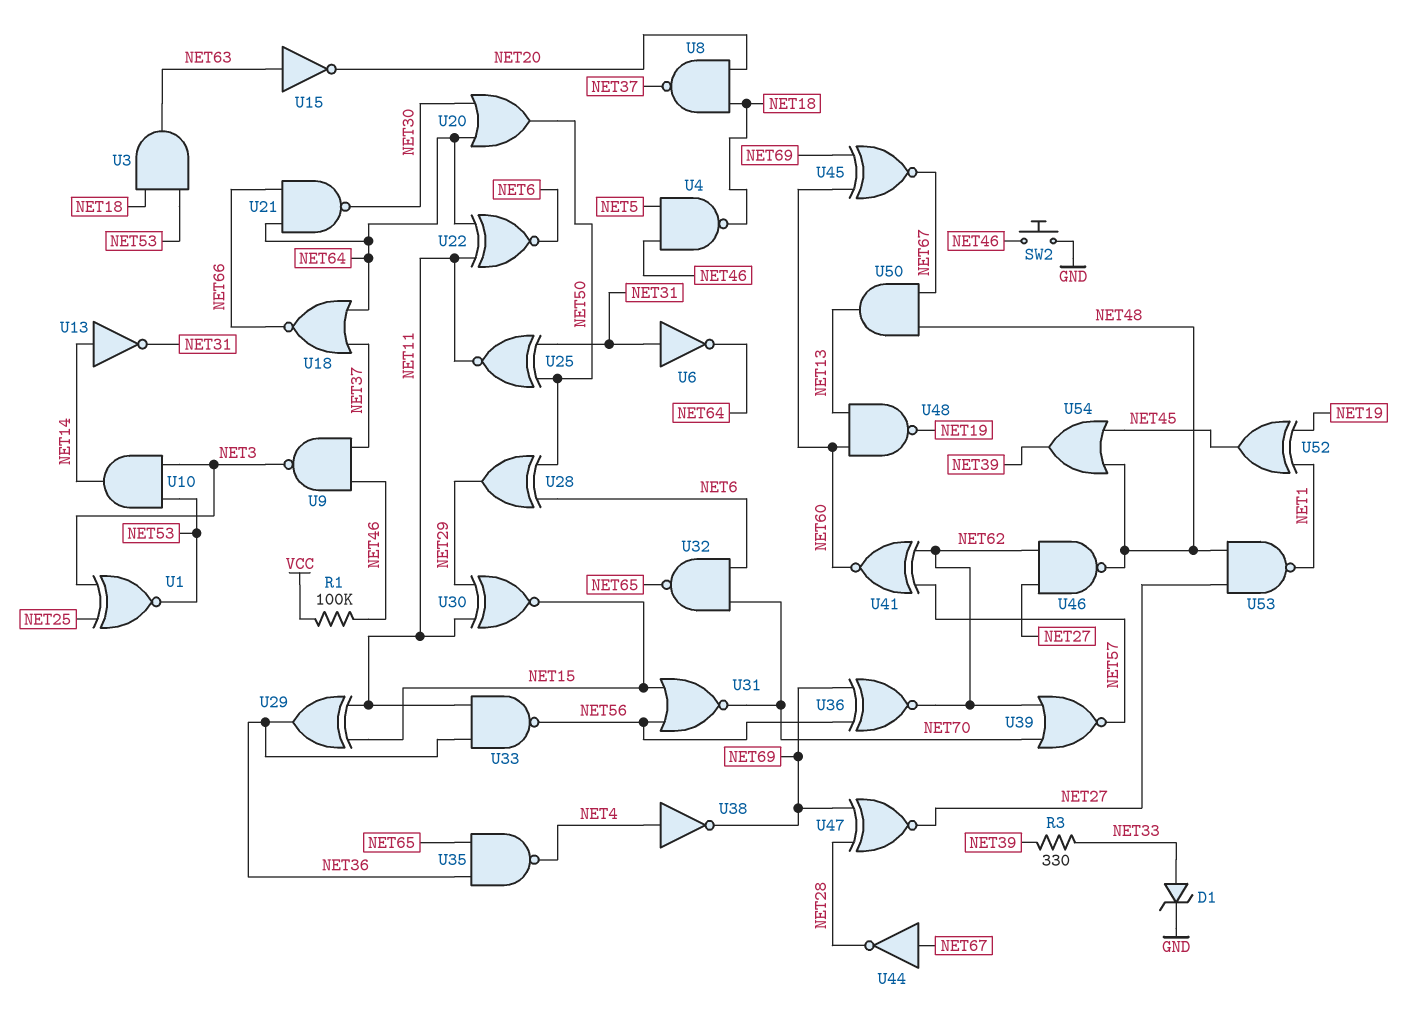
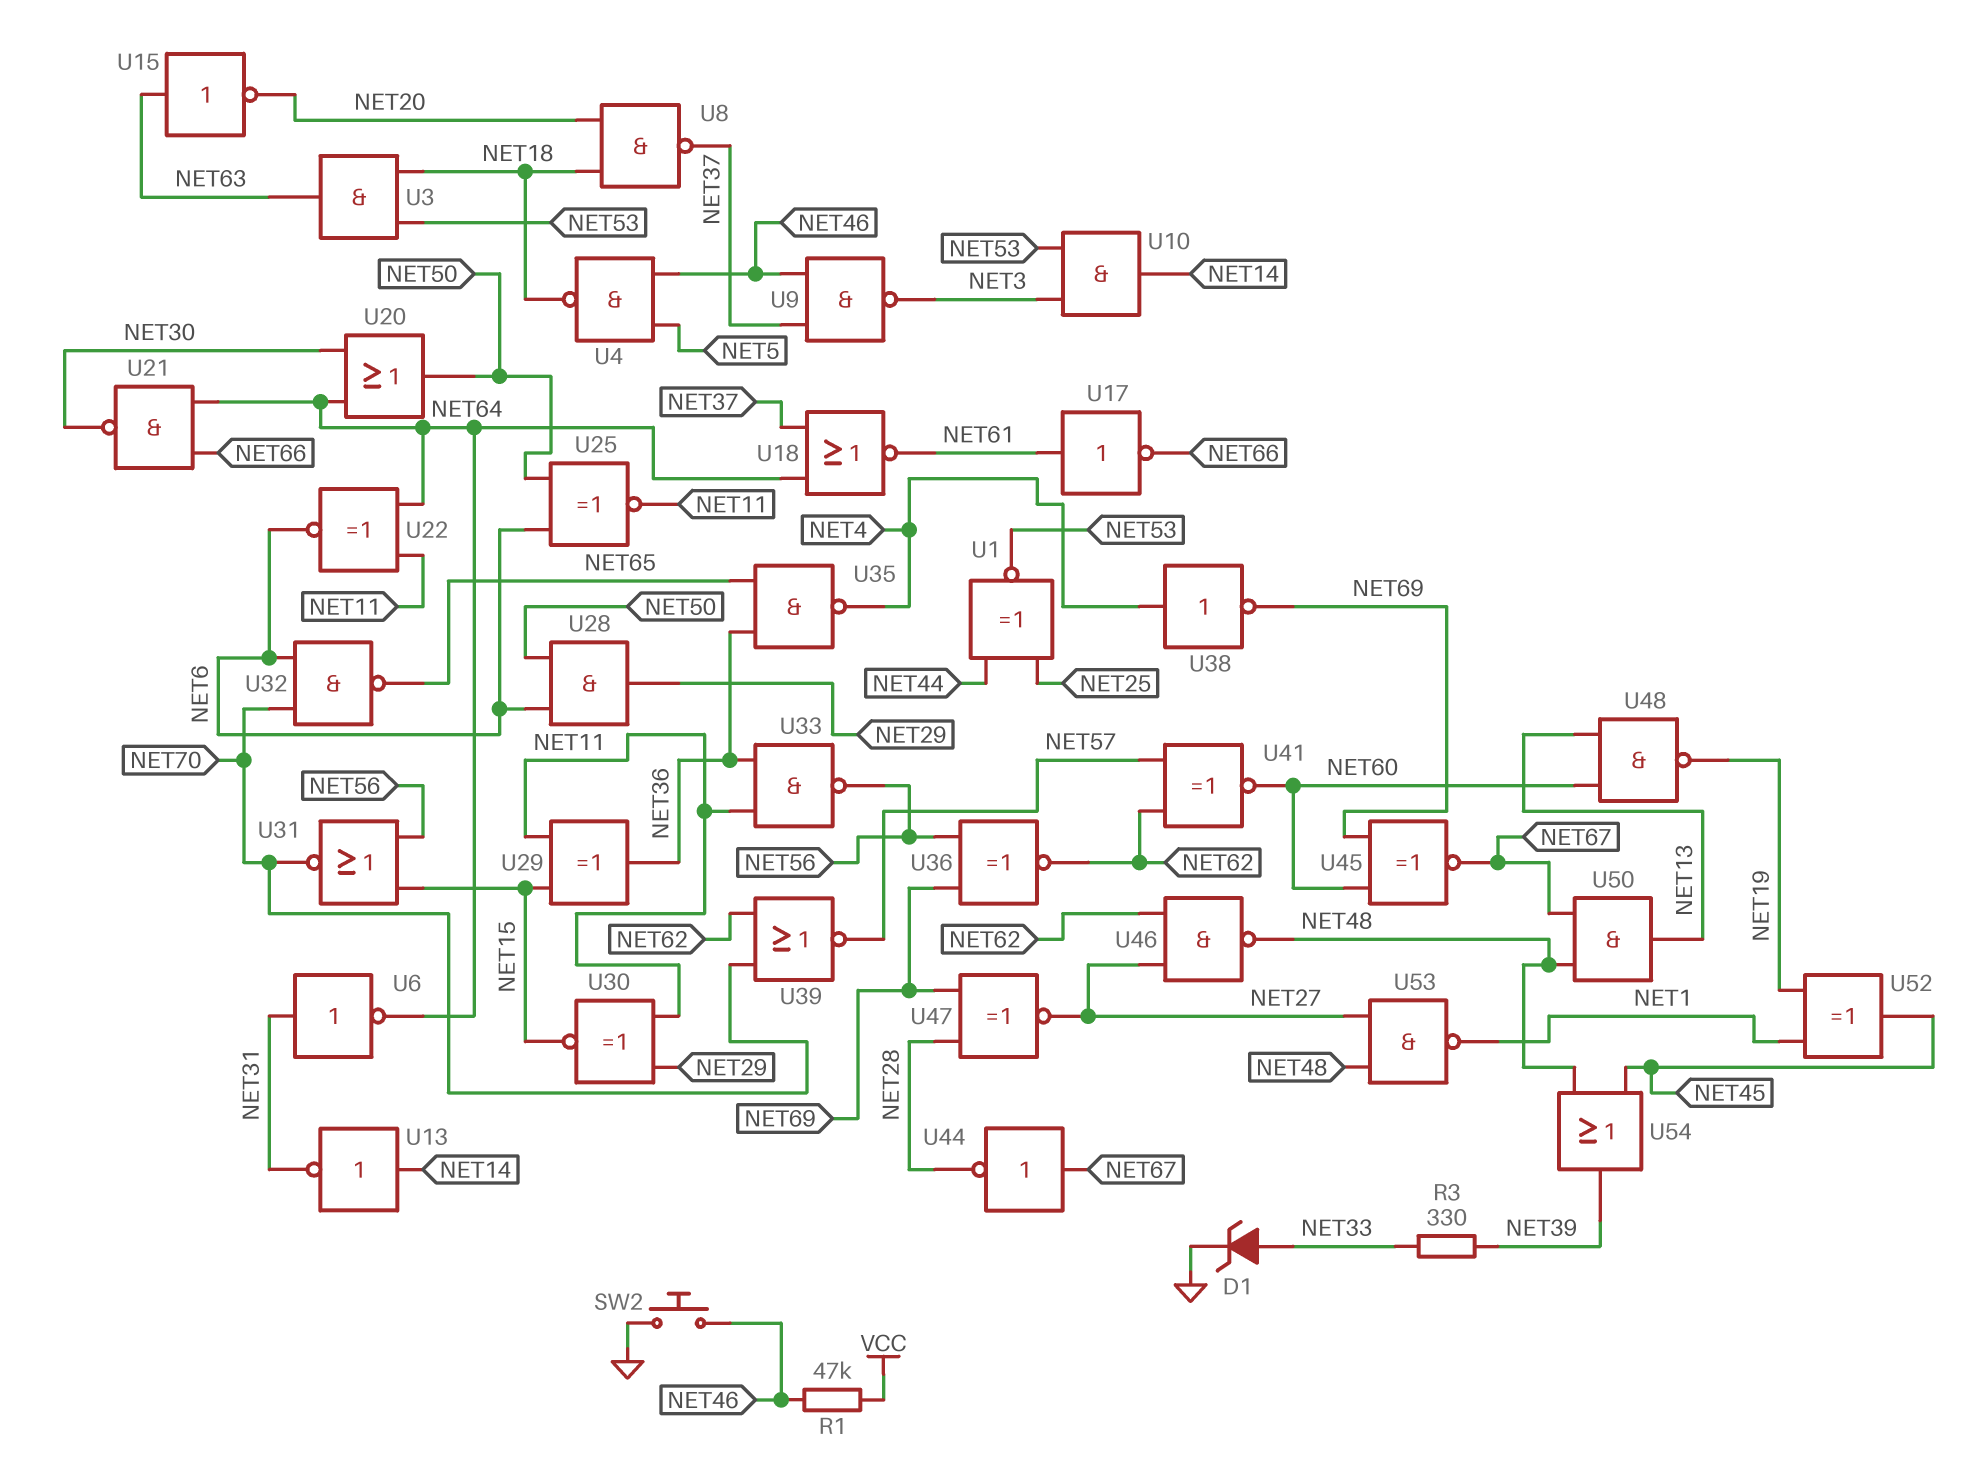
R1: 100k (NET46, VCC) -> 47k (NET46, VCC)
U1: XNOR (in NET3, in NET25, out NET53) -> XNOR (in NET25, in NET44, out NET53)
U17: none -> NOT (in NET61, out NET66)
U18: NOR (in NET37, in NET64, out NET66) -> NOR (in NET37, in NET64, out NET61)
U25: XNOR (in NET31, in NET50, out NET11) -> XNOR (in NET6, in NET50, out NET11)
U28: XOR (in NET6, in NET50, out NET29) -> AND (in NET6, in NET50, out NET29)

